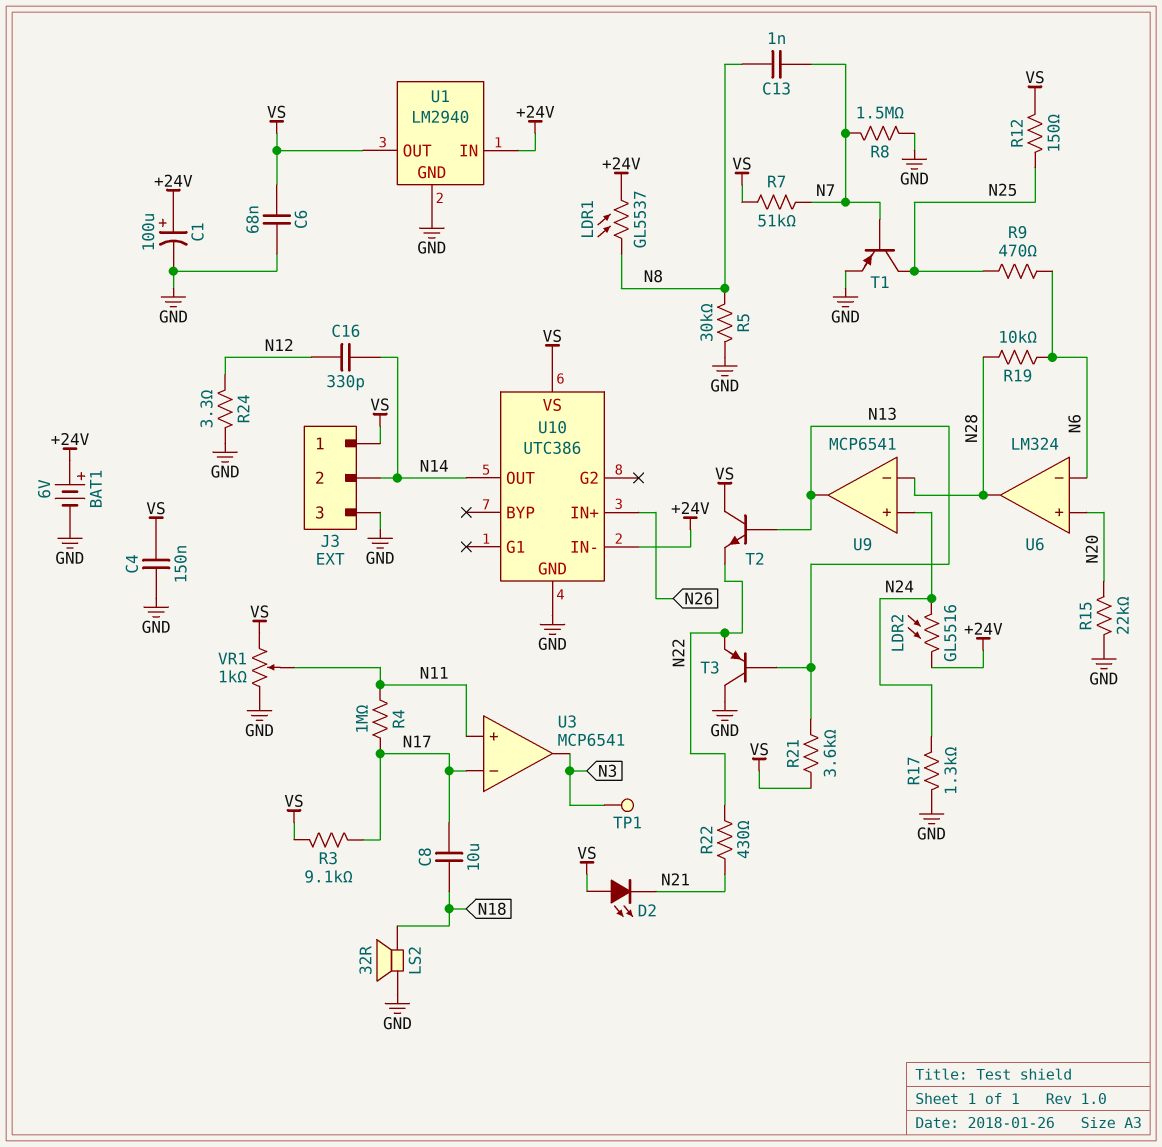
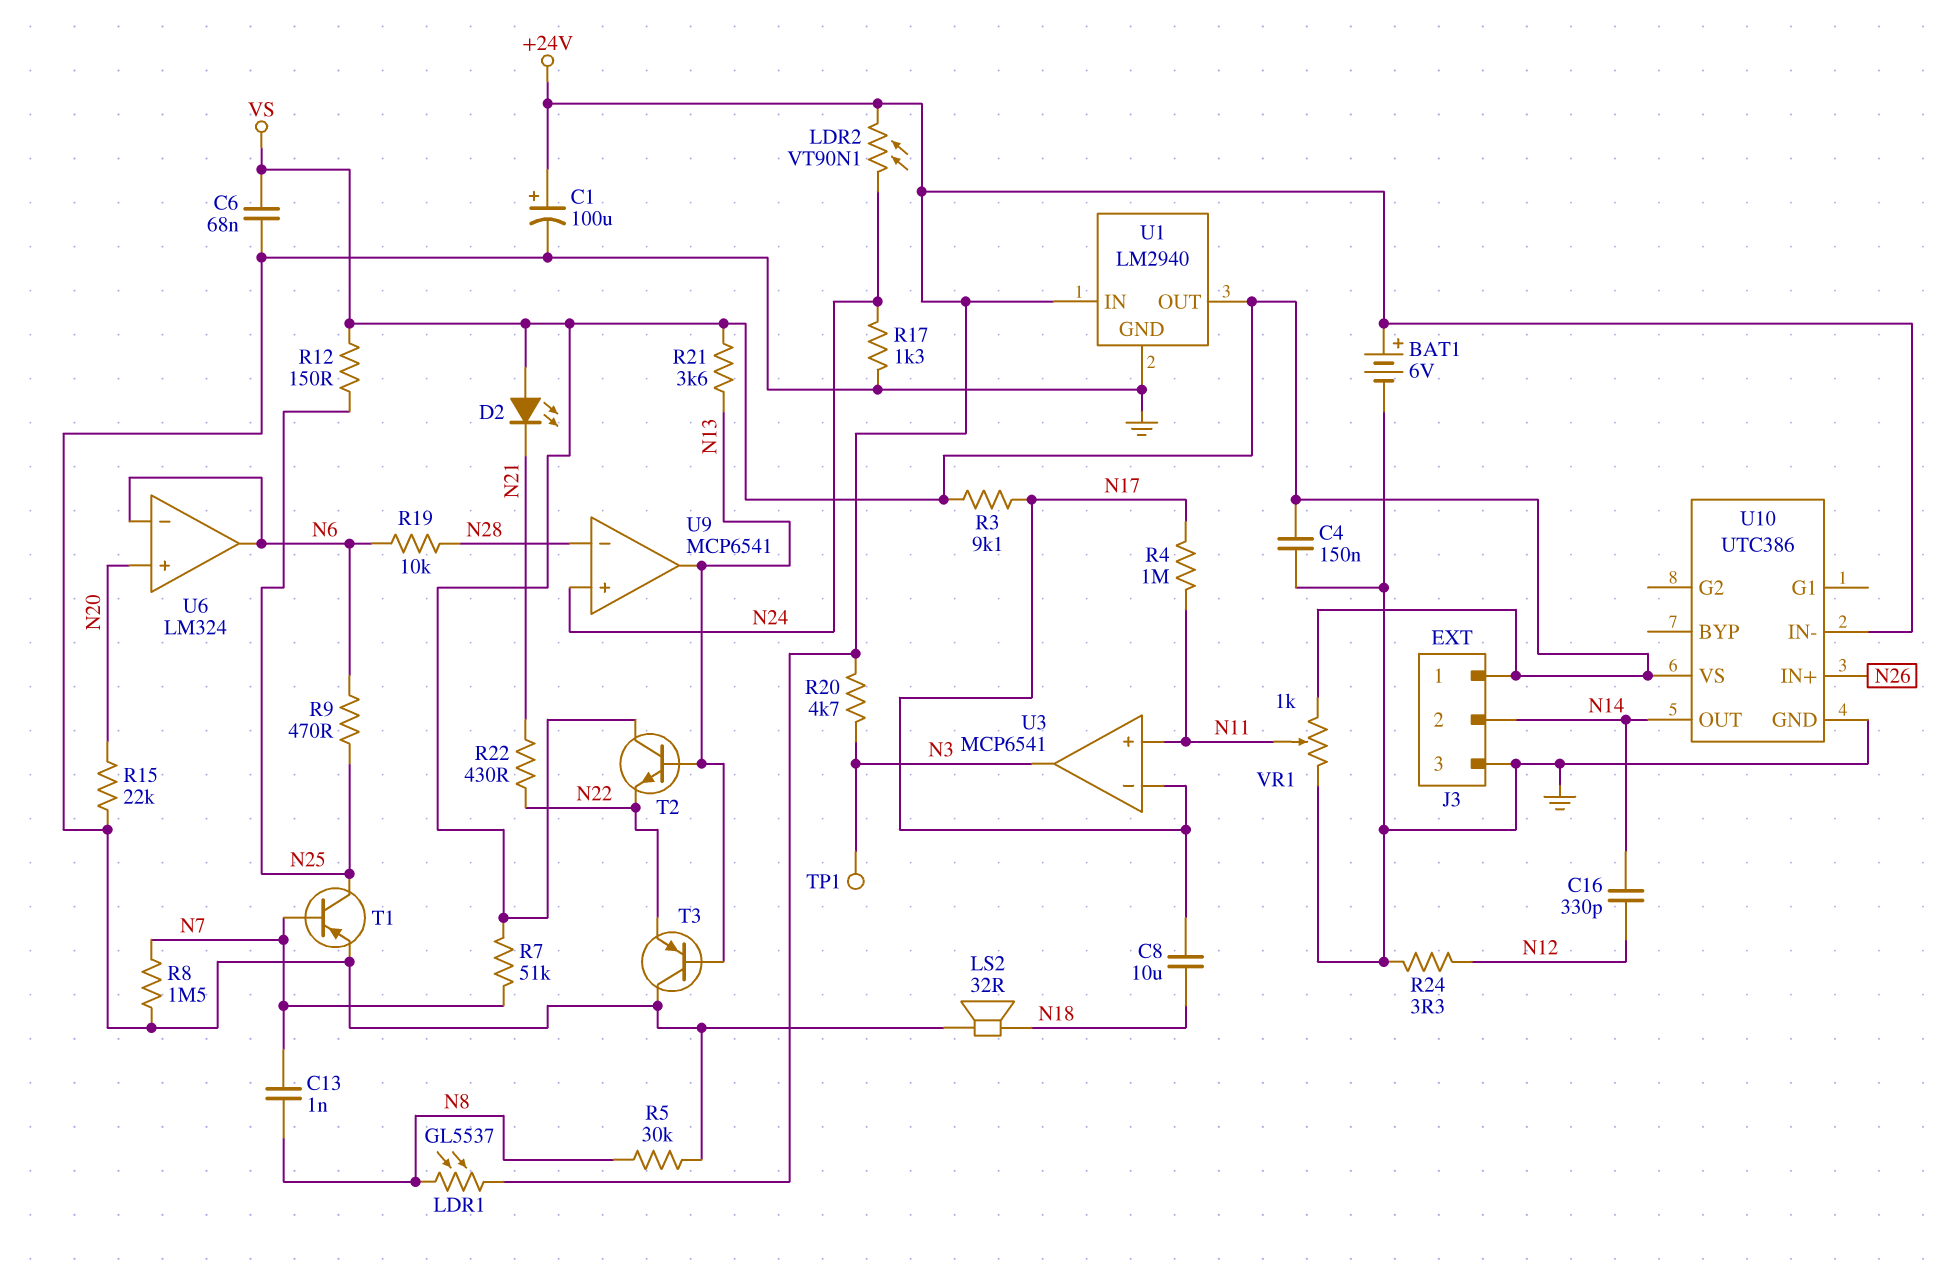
LDR2: GL5516 (+24V, N24) -> VT90N1 (+24V, N24)
R20: none -> 4.7k (+24V, N3)
U6 pin out: N28 -> N6

